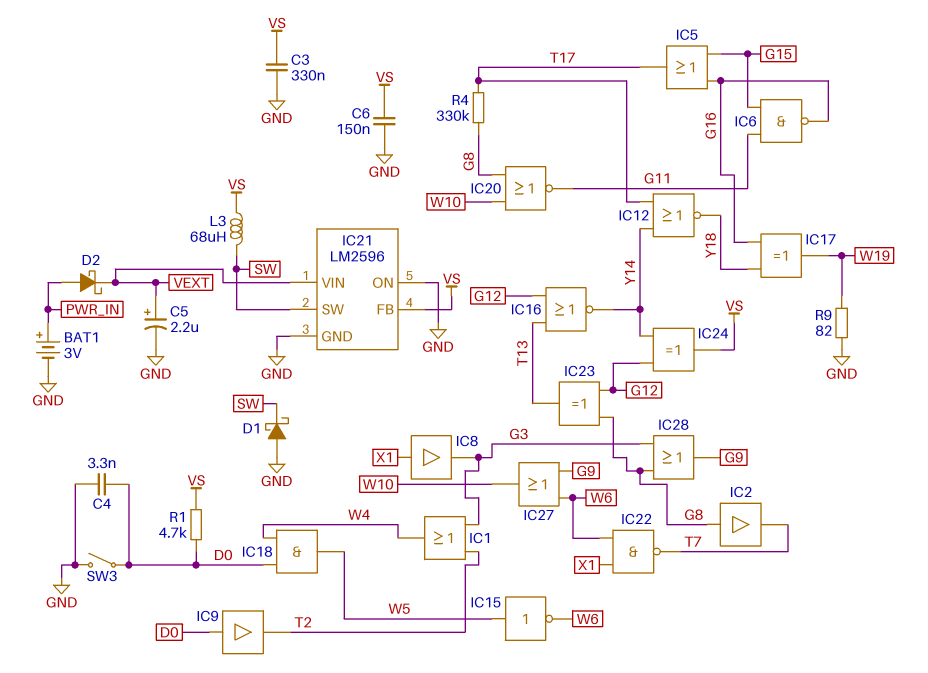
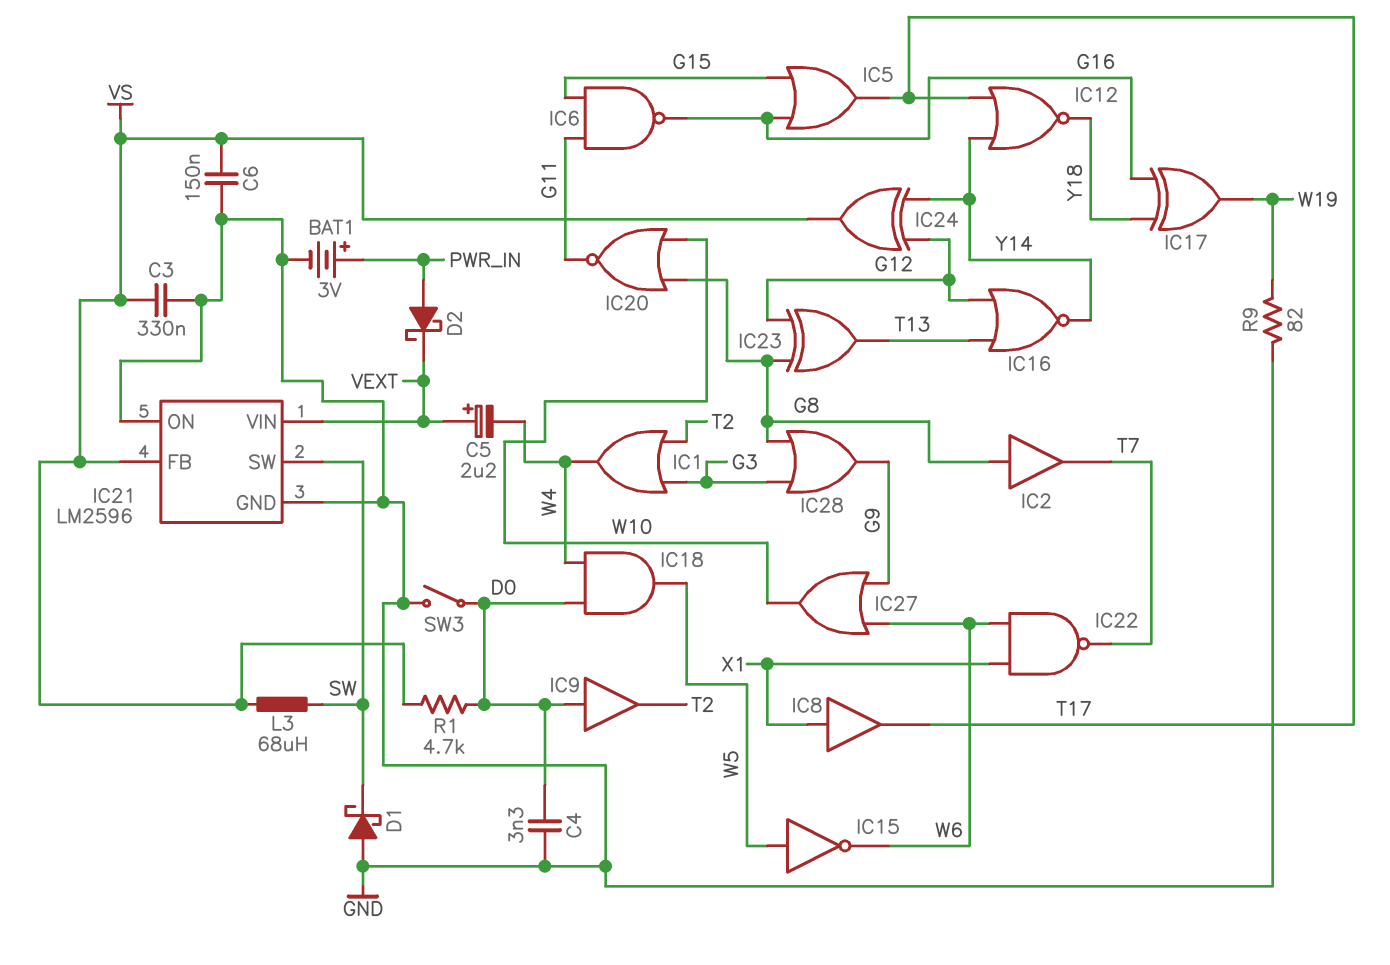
C5: 2.2uF (plus VEXT, minus GND) -> 2.2uF (plus VEXT, minus W4)
IC8: buffer (in X1, out G3) -> buffer (in X1, out T17)
R4: 330k (G8, T17) -> none

